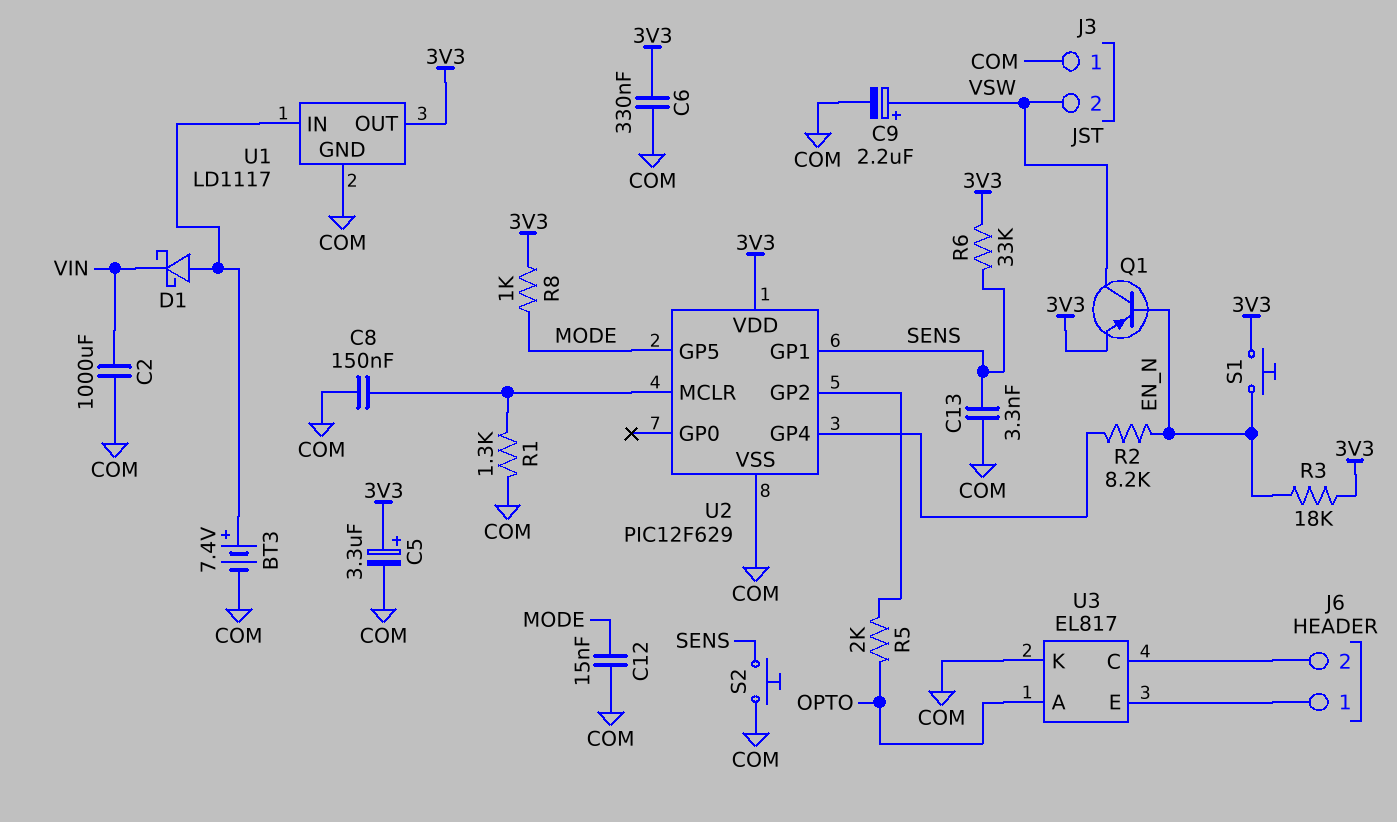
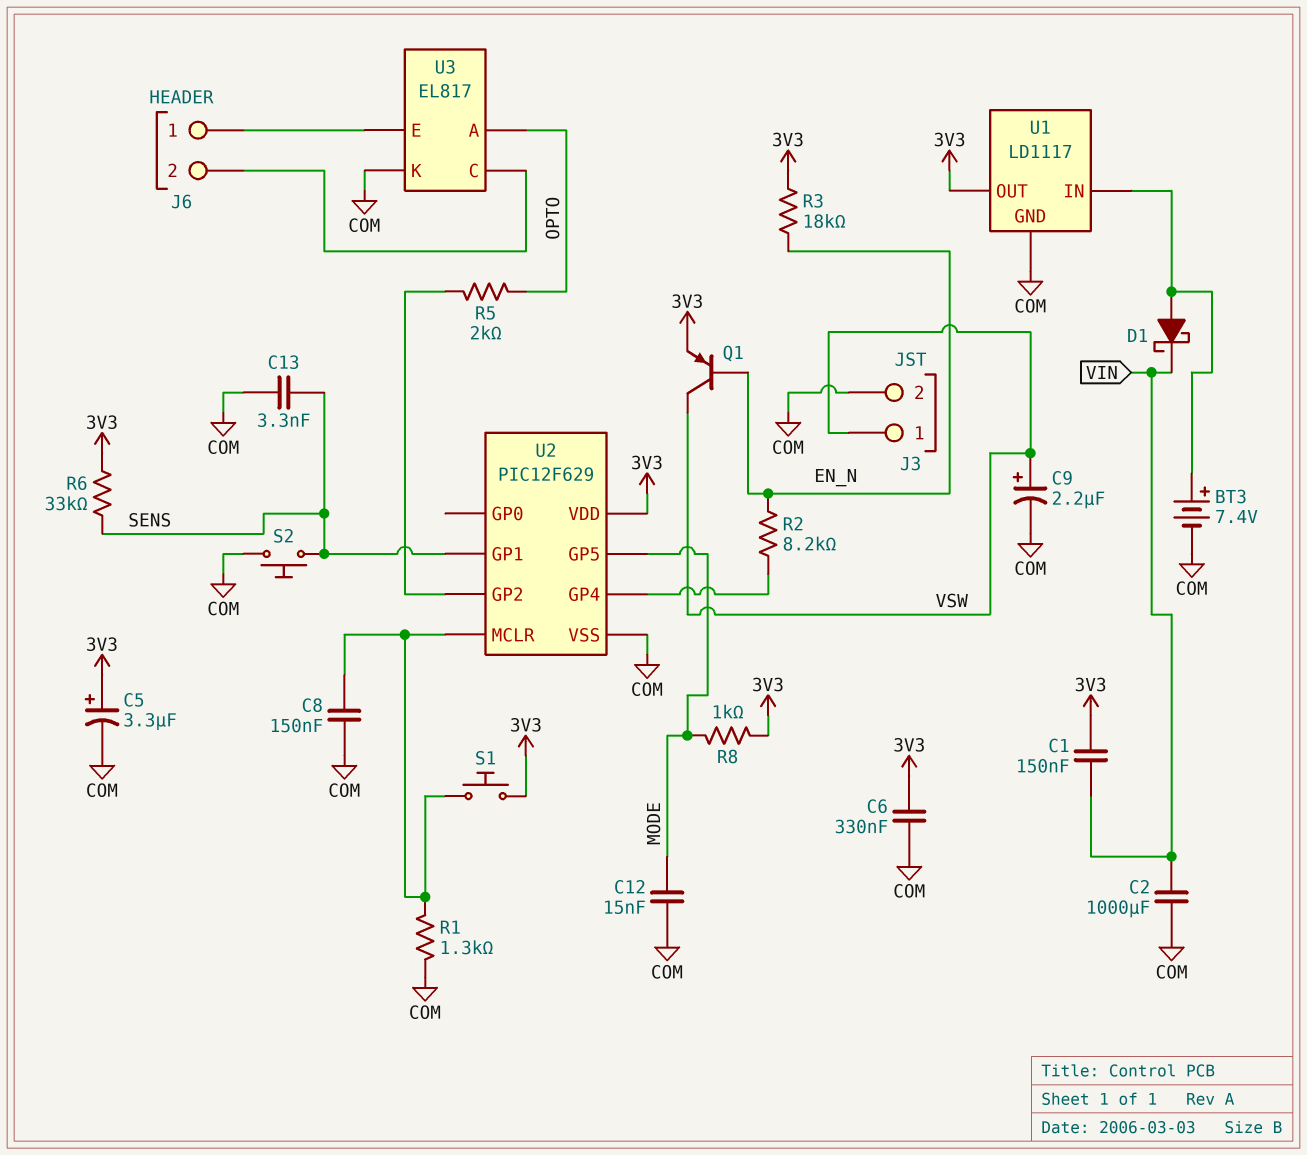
C1: none -> 150nF (3V3, VIN)
J3 pin 1: COM -> VSW
J3 pin 2: VSW -> COM
S1: button (3V3, EN_N) -> button (3V3, U2/MCLR)

